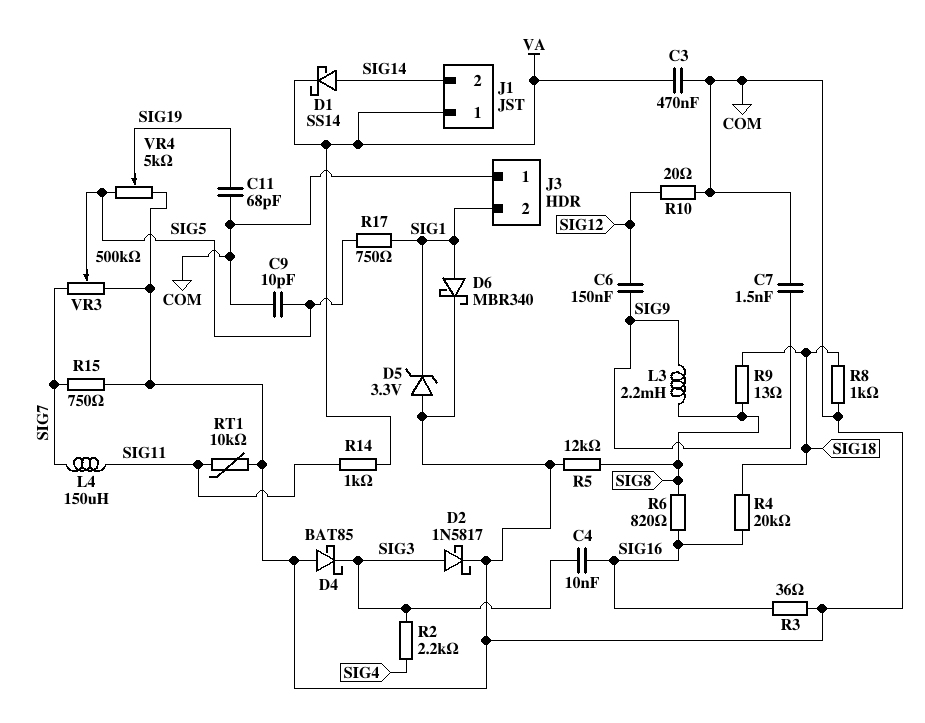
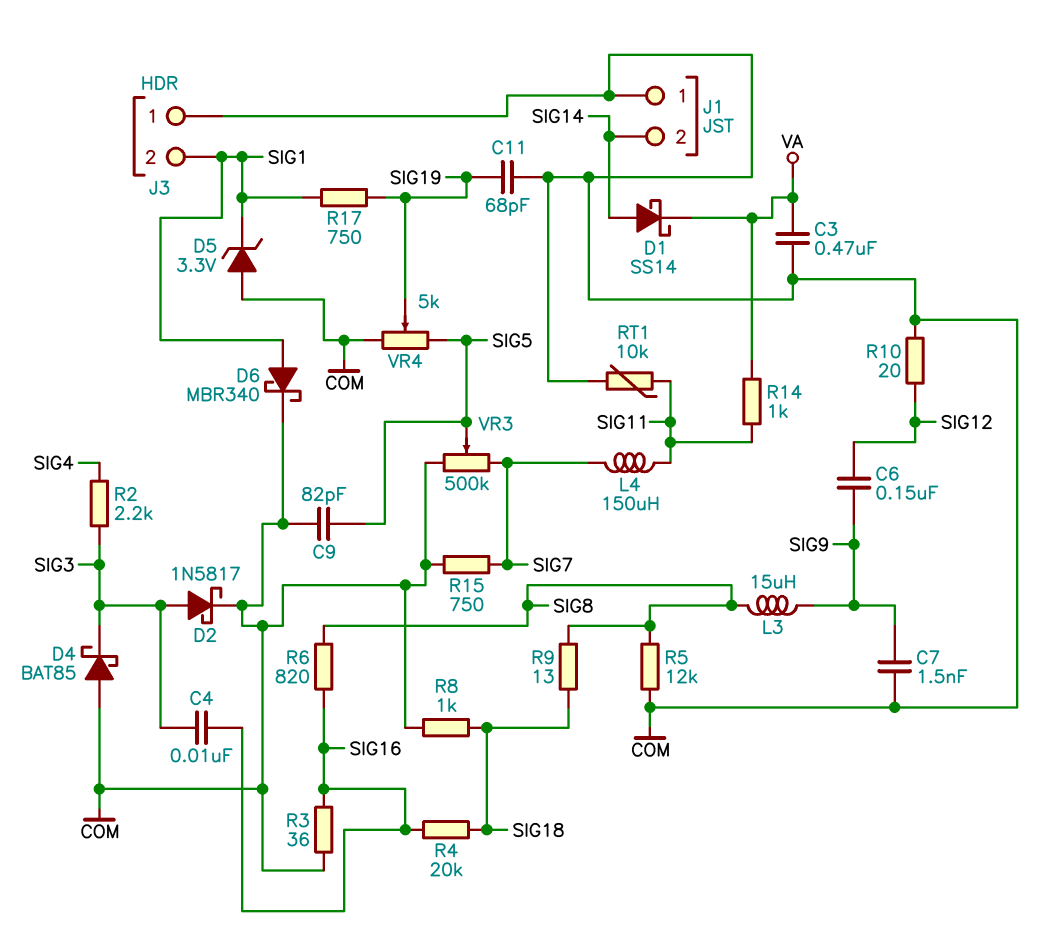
C9: 10pF (COM, SIG5) -> 82pF (COM, SIG5)
J1 pin 1: VA -> COM
L3: 2.2mH (SIG8, SIG9) -> 15uH (SIG8, SIG9)
R17: 750 (SIG1, SIG5) -> 750 (SIG1, SIG19)

